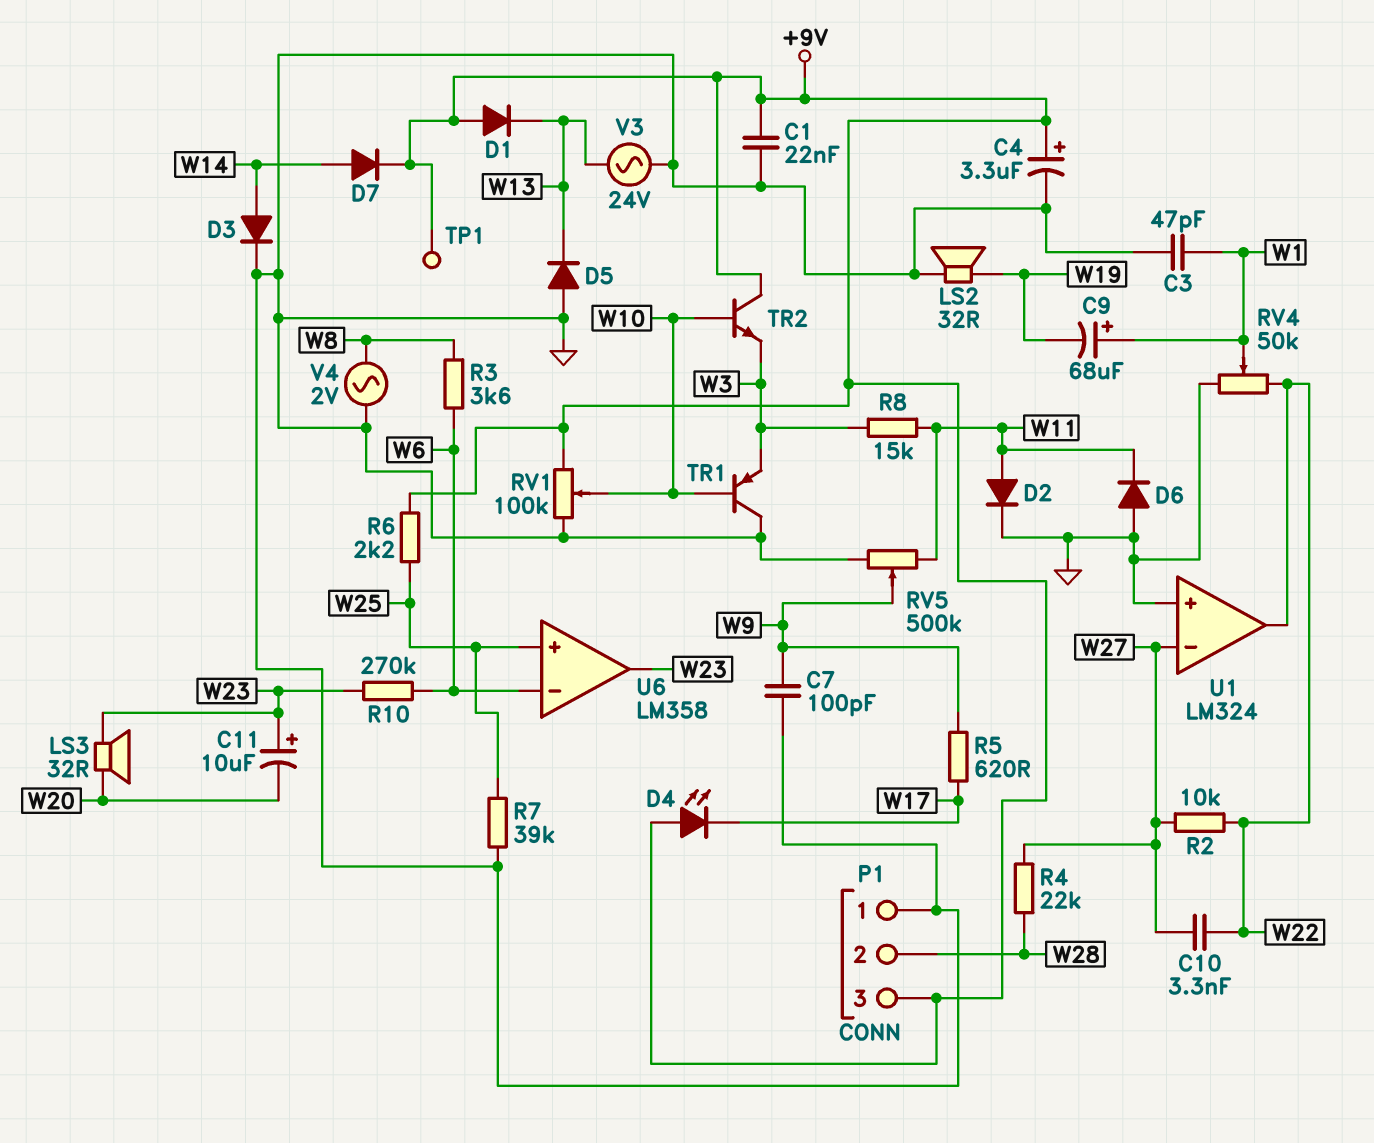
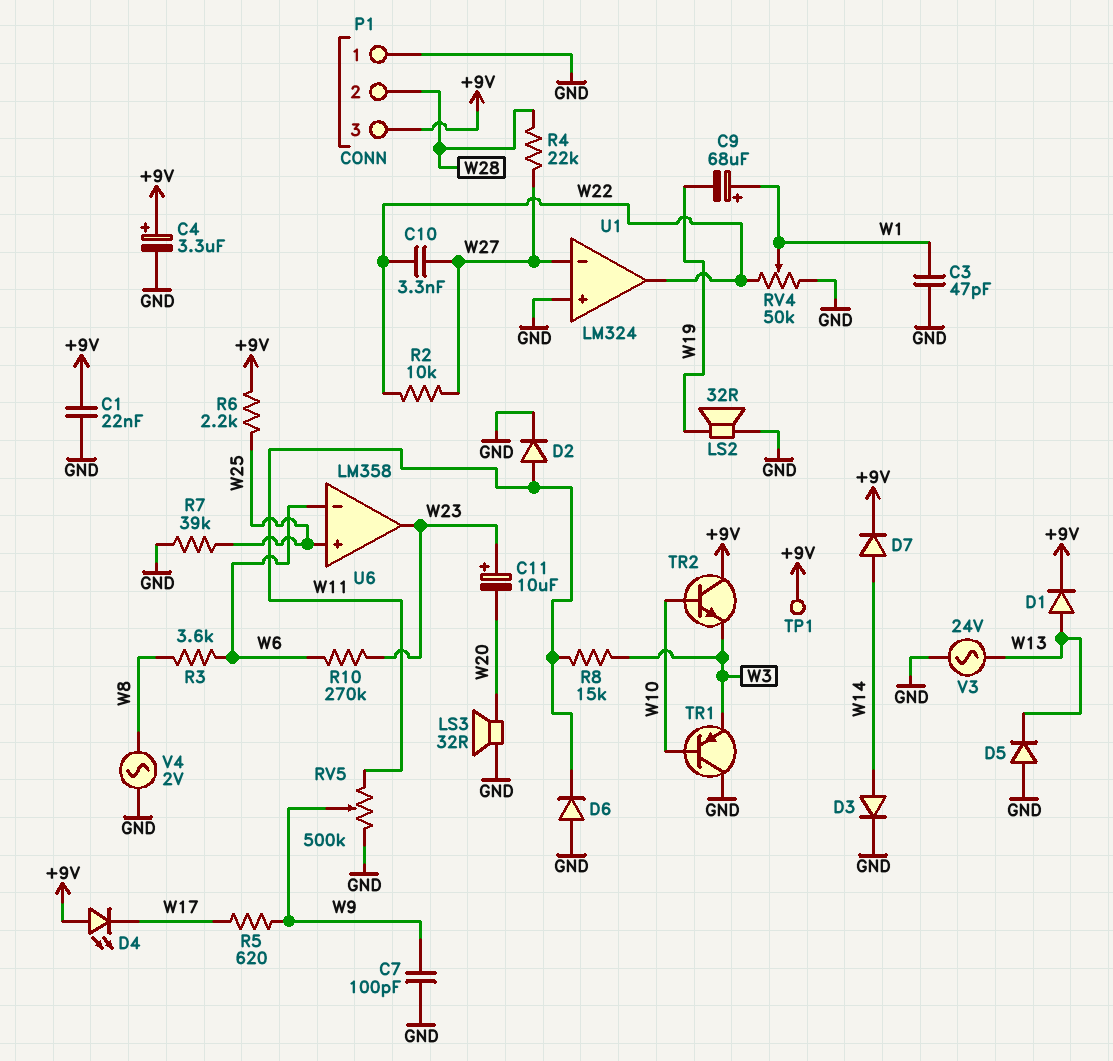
D1: diode (A +9V, K W13) -> diode (A W13, K +9V)
LS3: speaker 32R (W20, W23) -> speaker 32R (GND, W20)
RV1: 100k (+9V, GND, wiper W10) -> none

